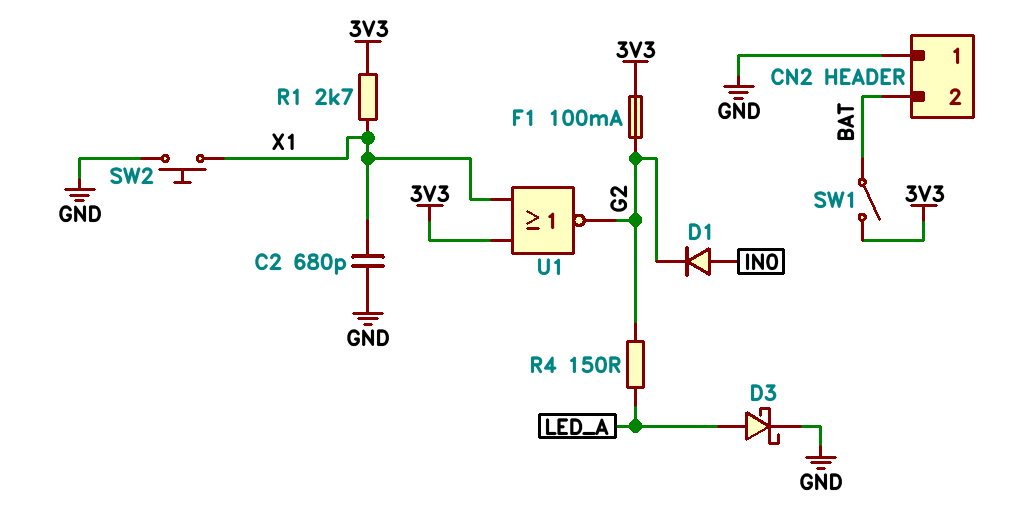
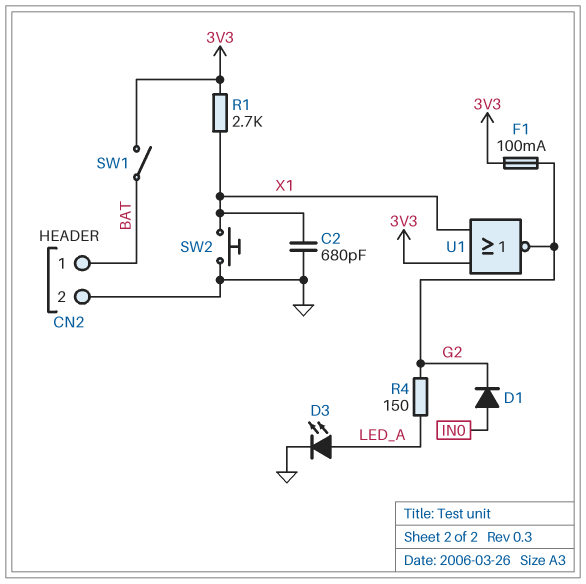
CN2 pin 1: GND -> BAT
CN2 pin 2: BAT -> GND
D3: schottky (A LED_A, K GND) -> LED (A LED_A, K GND)

